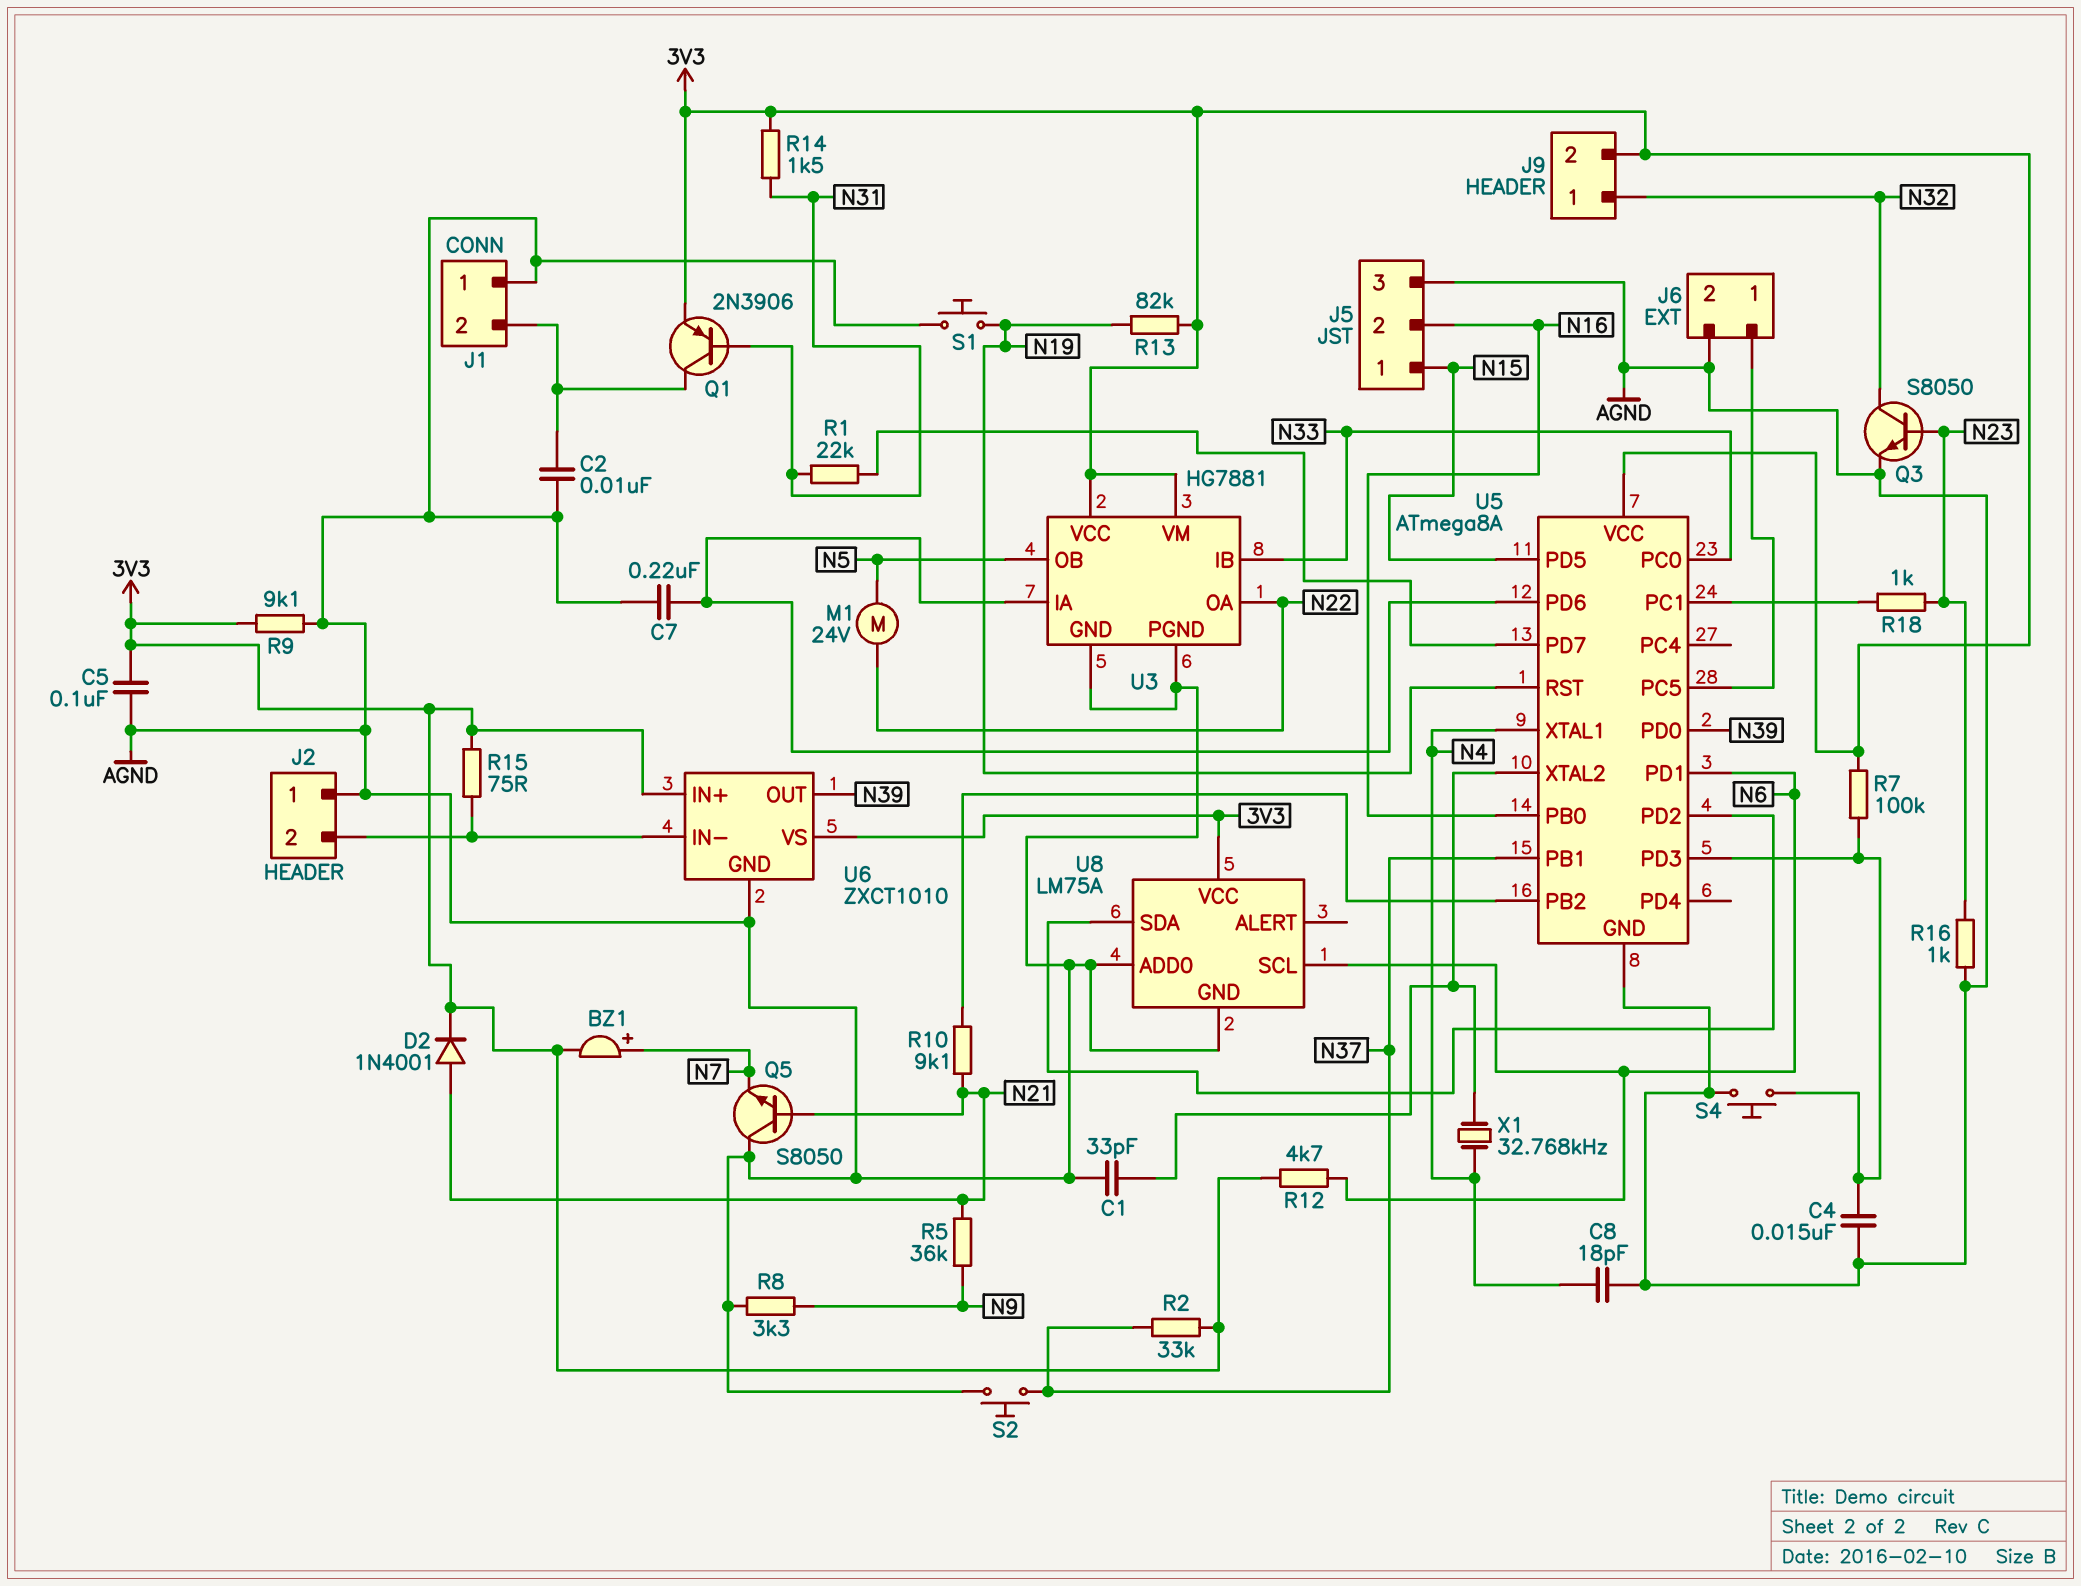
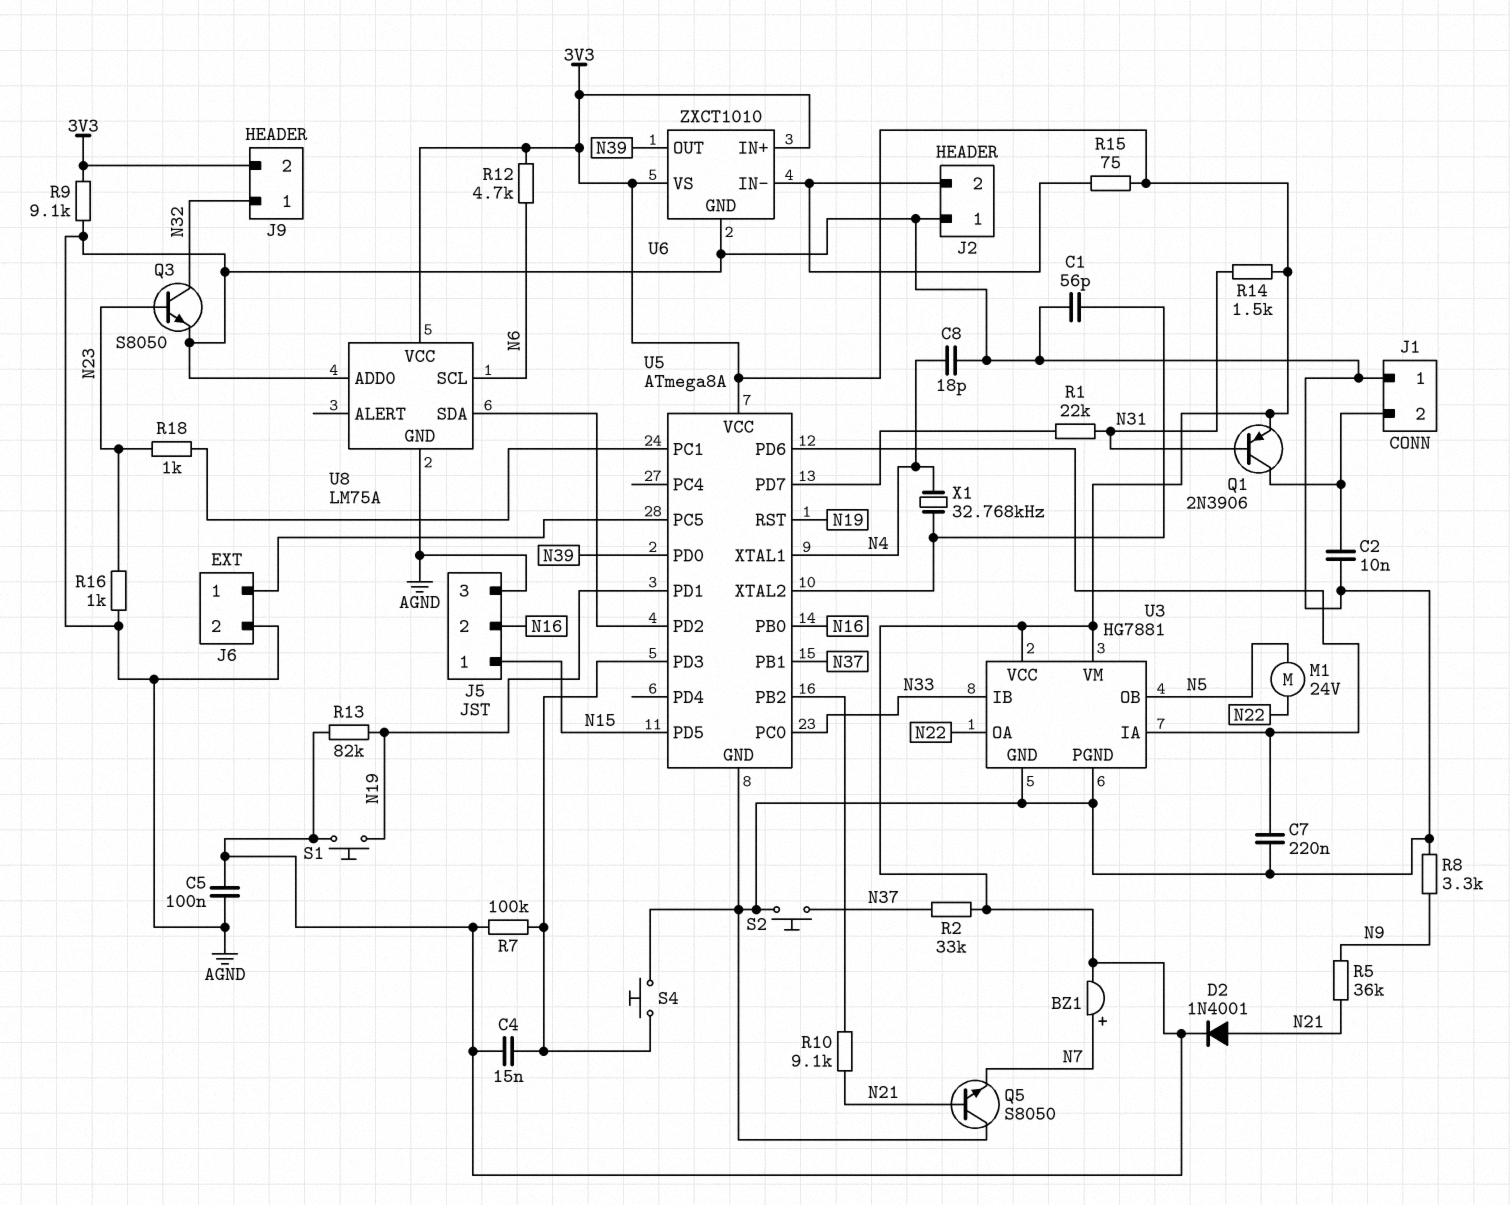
C1: 33pF (AGND, U5/XTAL2) -> 56pF (AGND, U5/XTAL2)
C4: 15nF (AGND, U5/PD3) -> 15nF (3V3, U5/PD3)
S1: button (AGND, N19) -> button (3V3, N19)
U5 pin PD1: N6 -> N19

